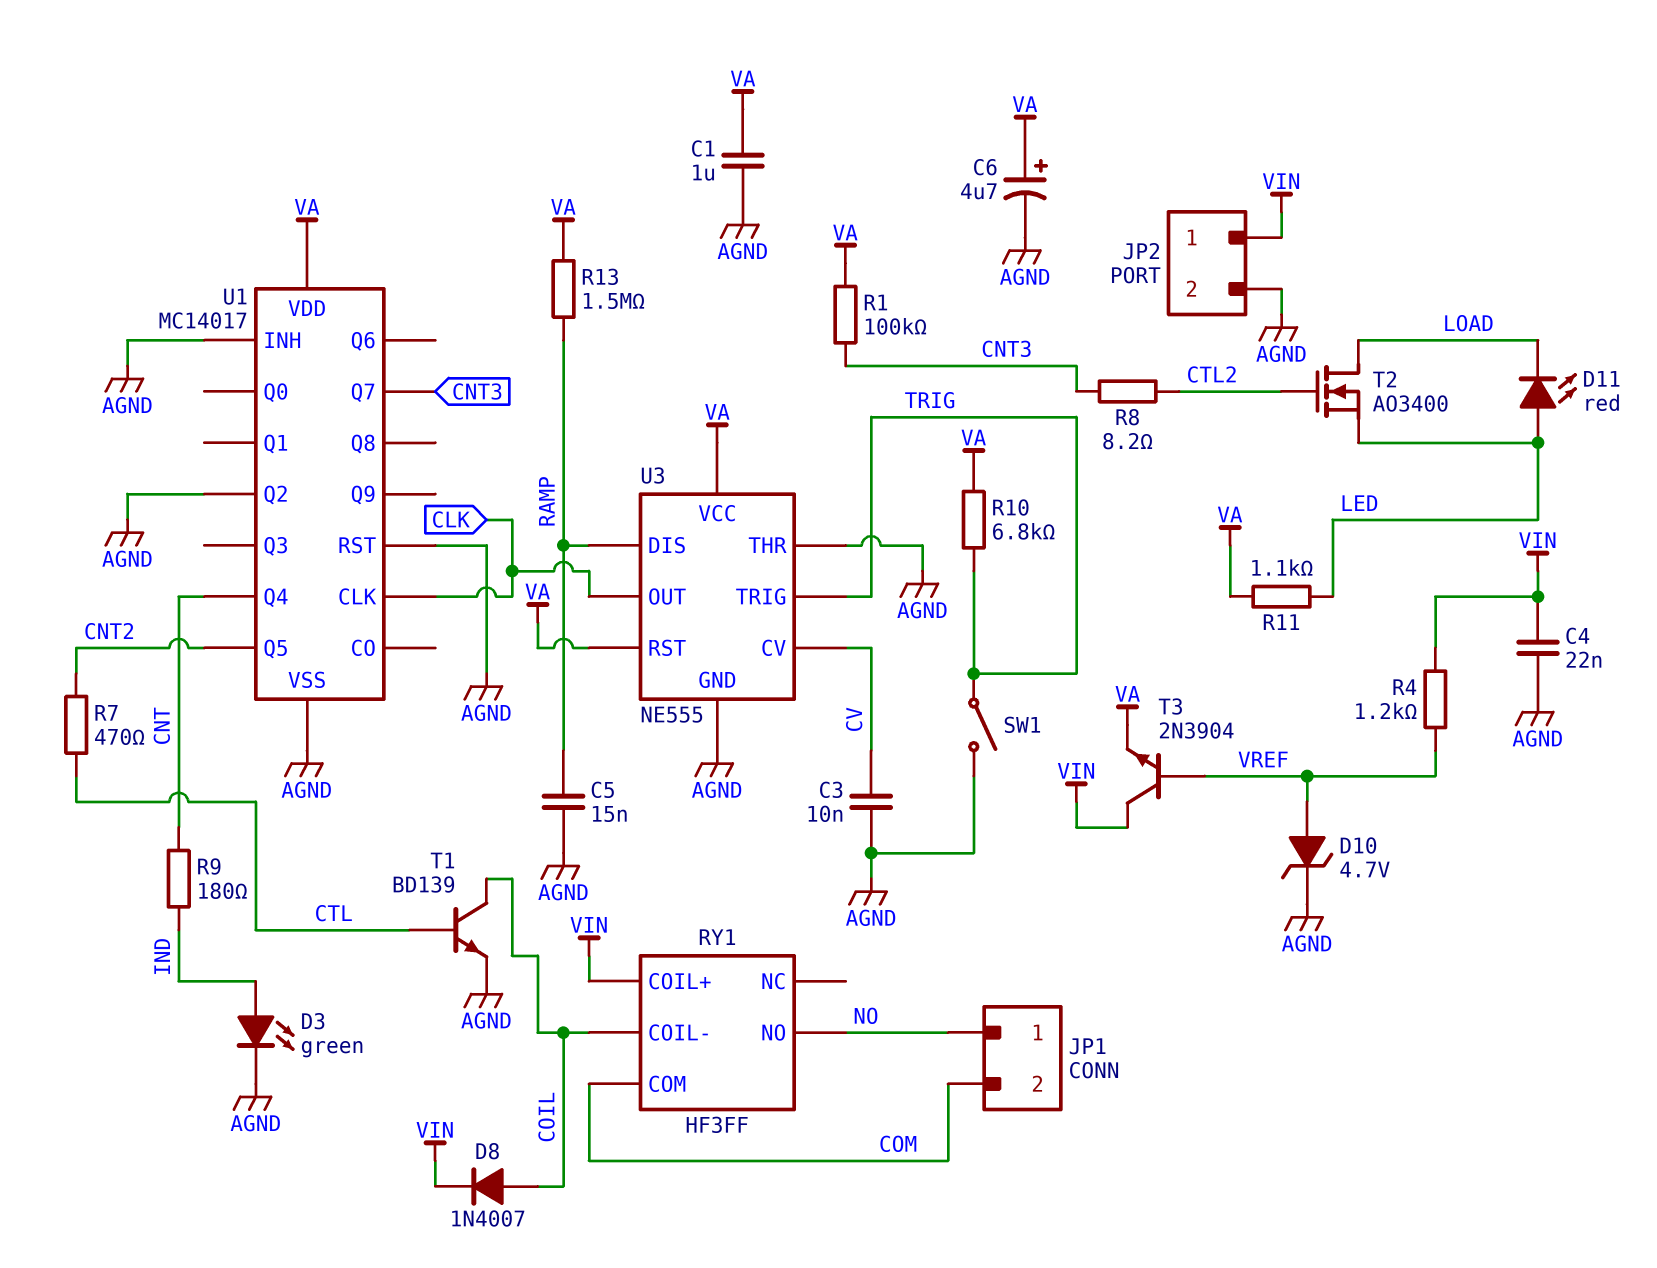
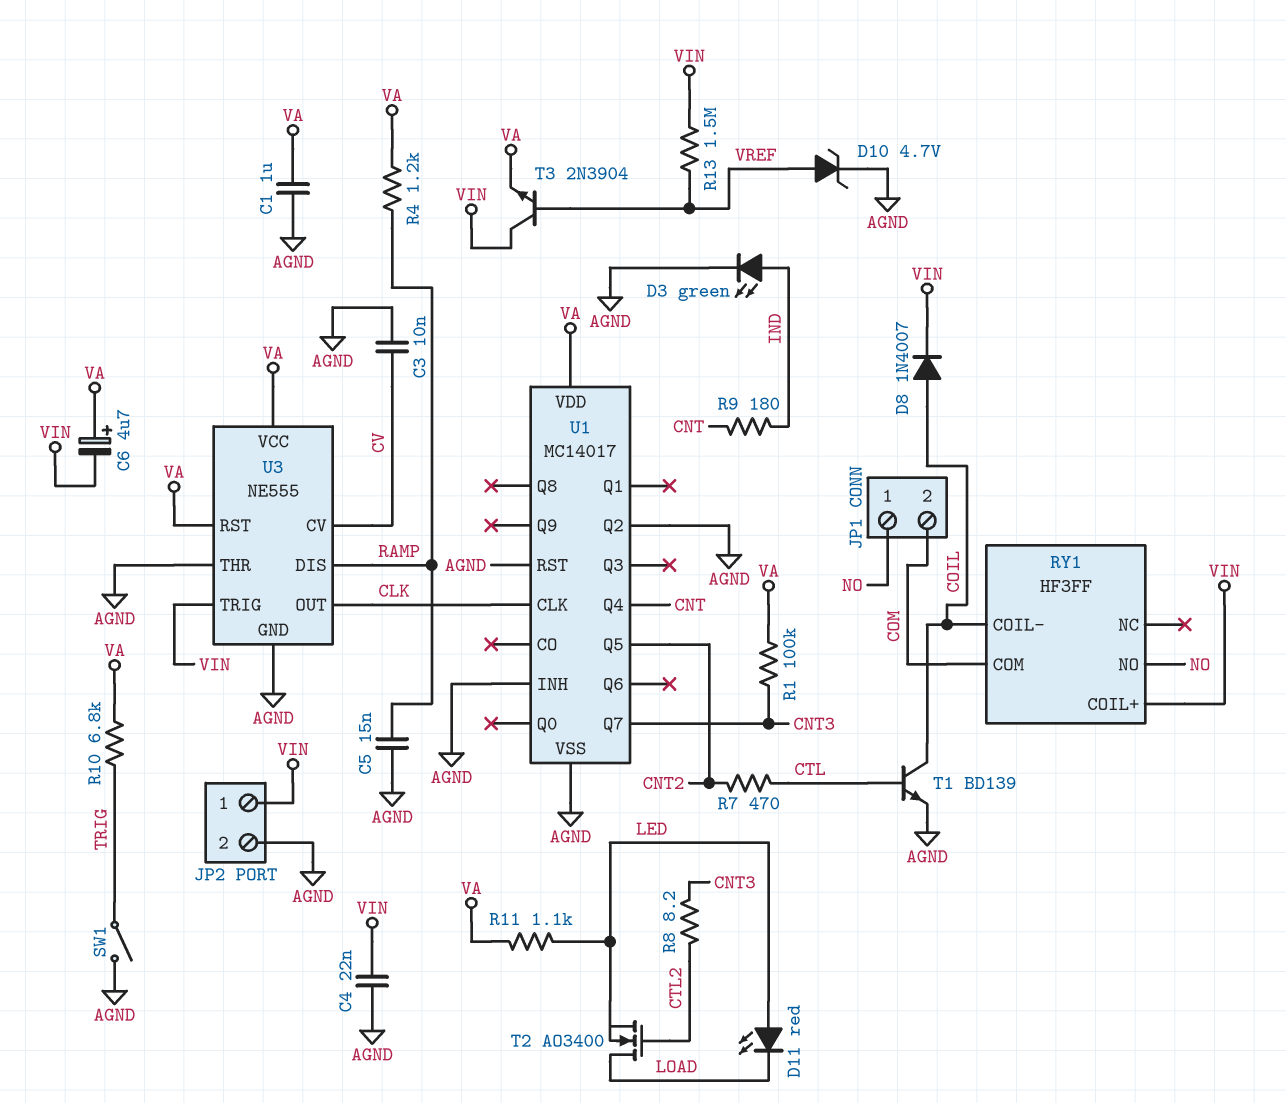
C6: 4.7uF (plus VA, minus AGND) -> 4.7uF (plus VA, minus VIN)
R4: 1.2k (VIN, VREF) -> 1.2k (RAMP, VA)
R13: 1.5M (RAMP, VA) -> 1.5M (VIN, VREF)
U3 pin TRIG: TRIG -> VIN

